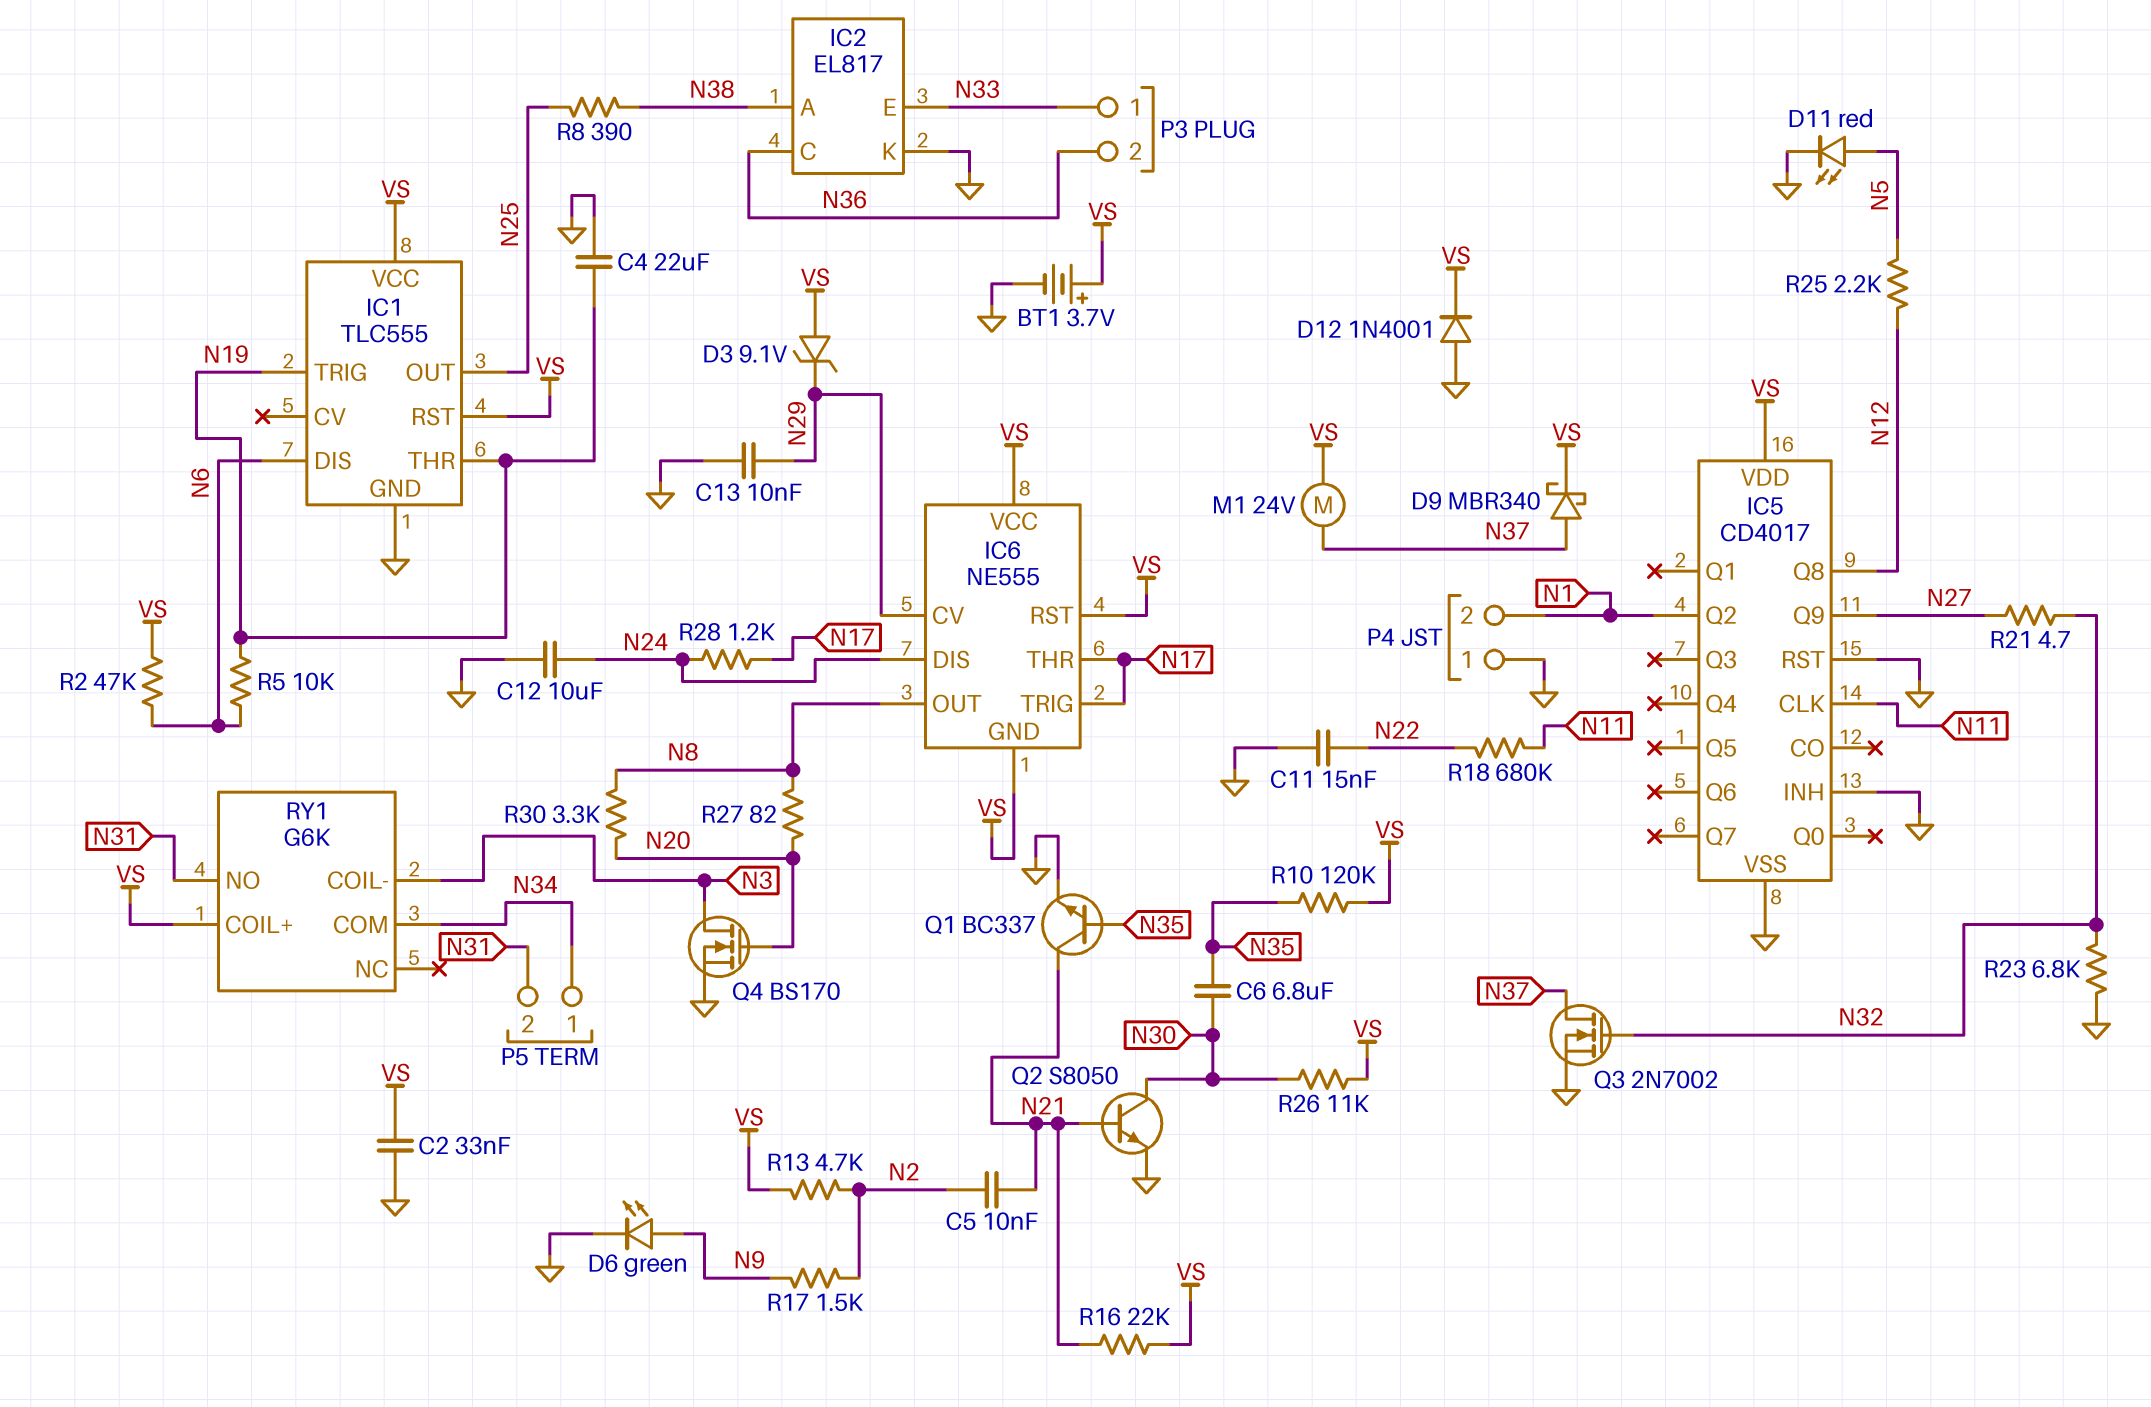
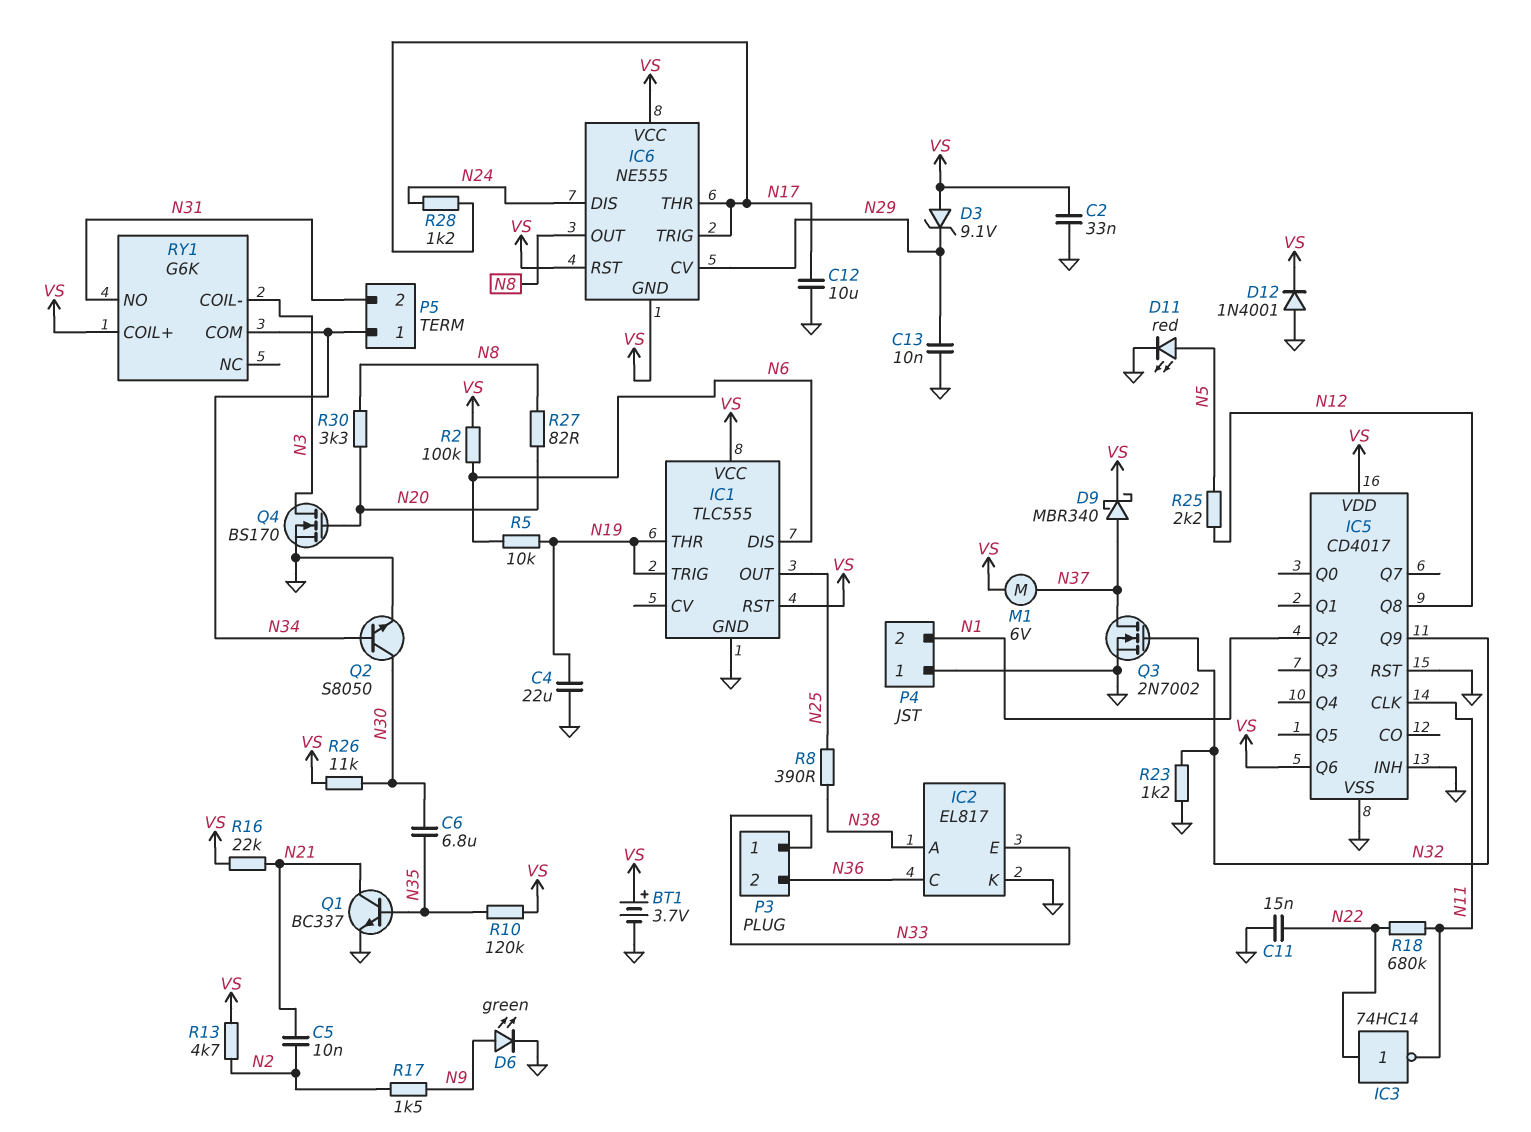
C12: 10uF (GND, N24) -> 10uF (GND, N17)
IC3: none -> NOT 74HC14 (in N22, out N11)
IC5 pin Q6: none -> VS
IC5 pin Q9: N27 -> N32
M1: motor 24V (N37, VS) -> motor 6V (N37, VS)
Q2: NPN S8050 (B N21, C N30, E GND) -> NPN S8050 (B N34, C N30, E GND)
R2: 47k (N6, VS) -> 100k (N6, VS)
R21: 4.7 (N27, N32) -> none
R23: 6.8k (GND, N32) -> 1.2k (GND, N32)

